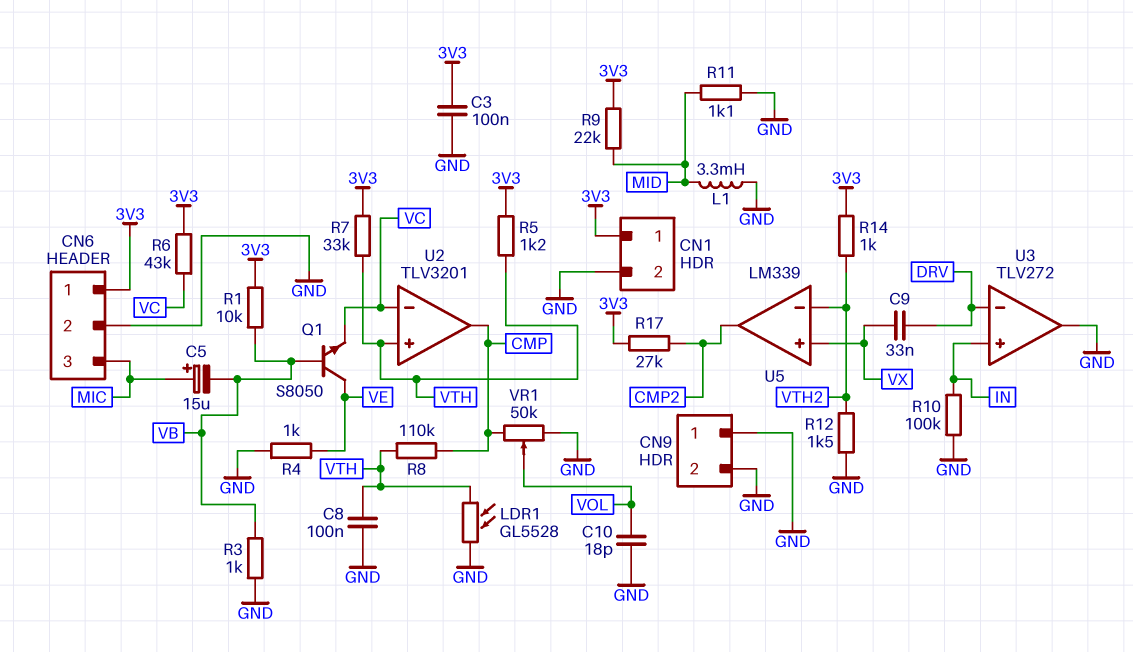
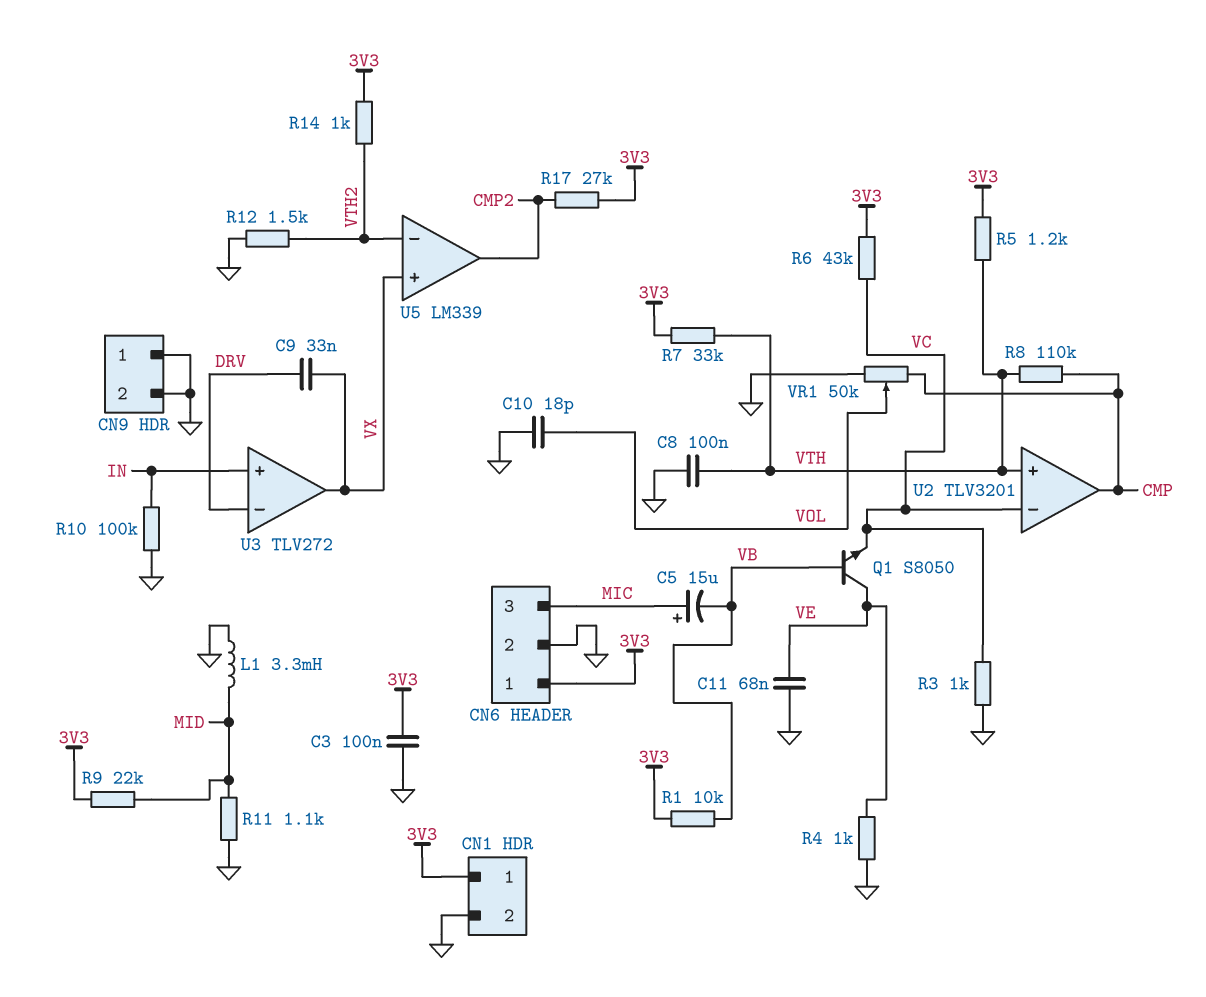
C11: none -> 68nF (GND, VE)
LDR1: GL5528 (GND, VTH) -> none
R3: 1k (GND, VB) -> 1k (GND, VC)
U3 pin out: GND -> VX

